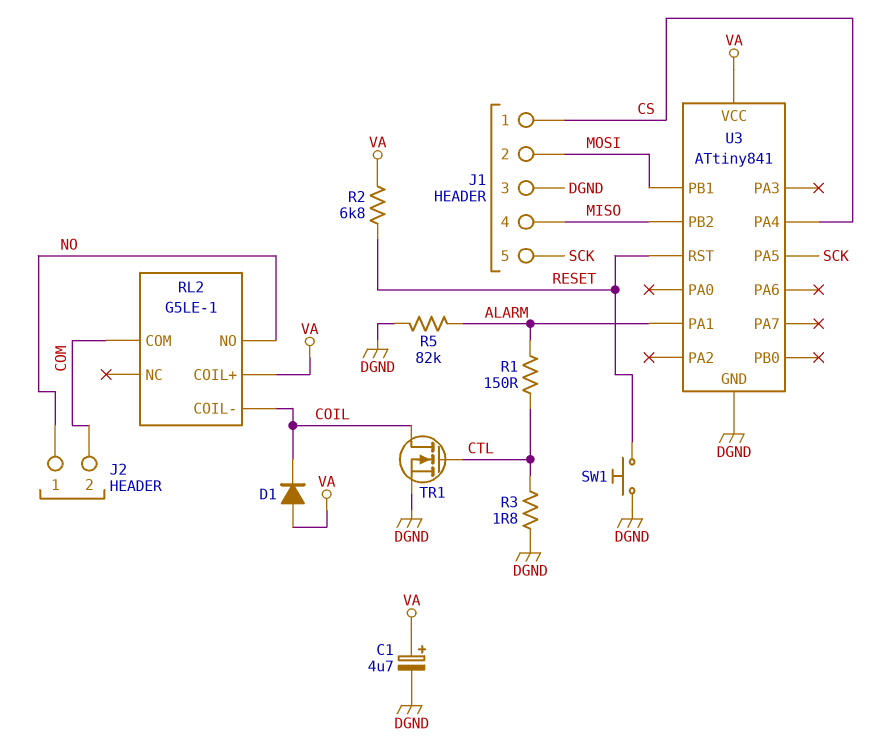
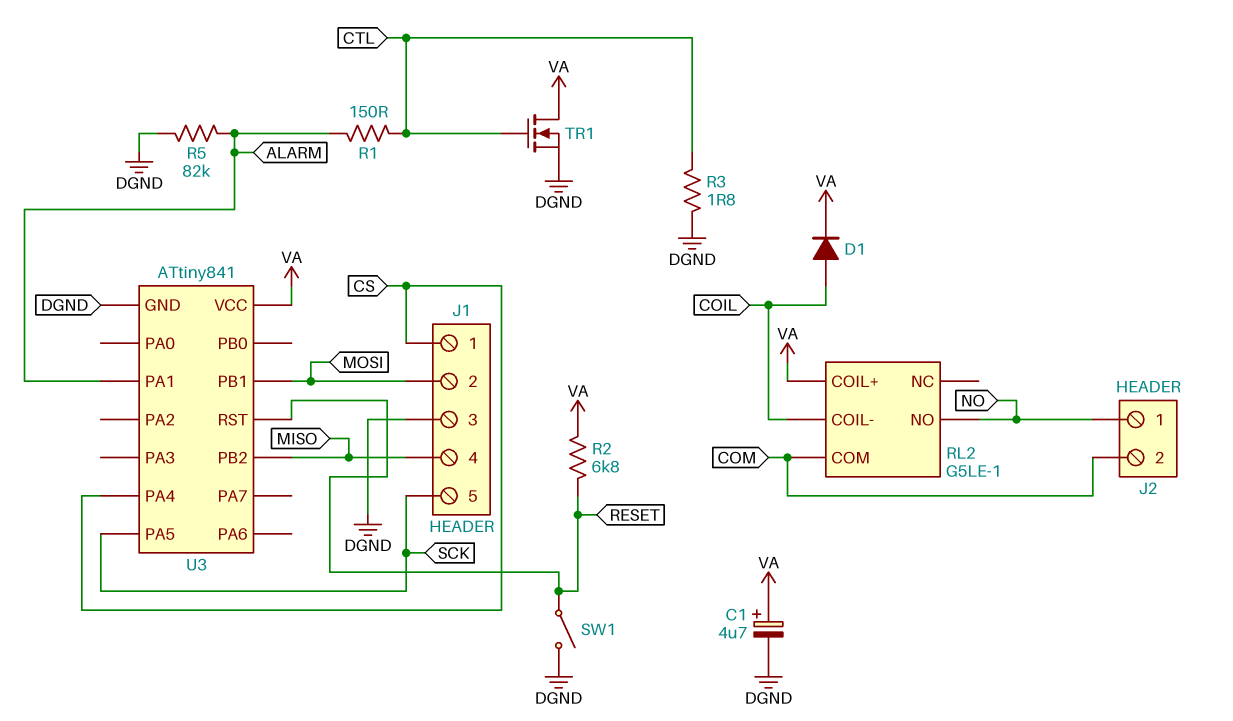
D1: diode (A VA, K COIL) -> diode (A COIL, K VA)
SW1: button (DGND, RESET) -> switch (DGND, RESET)
TR1: NMOS (G CTL, D COIL, S DGND) -> NMOS (G CTL, D VA, S DGND)

